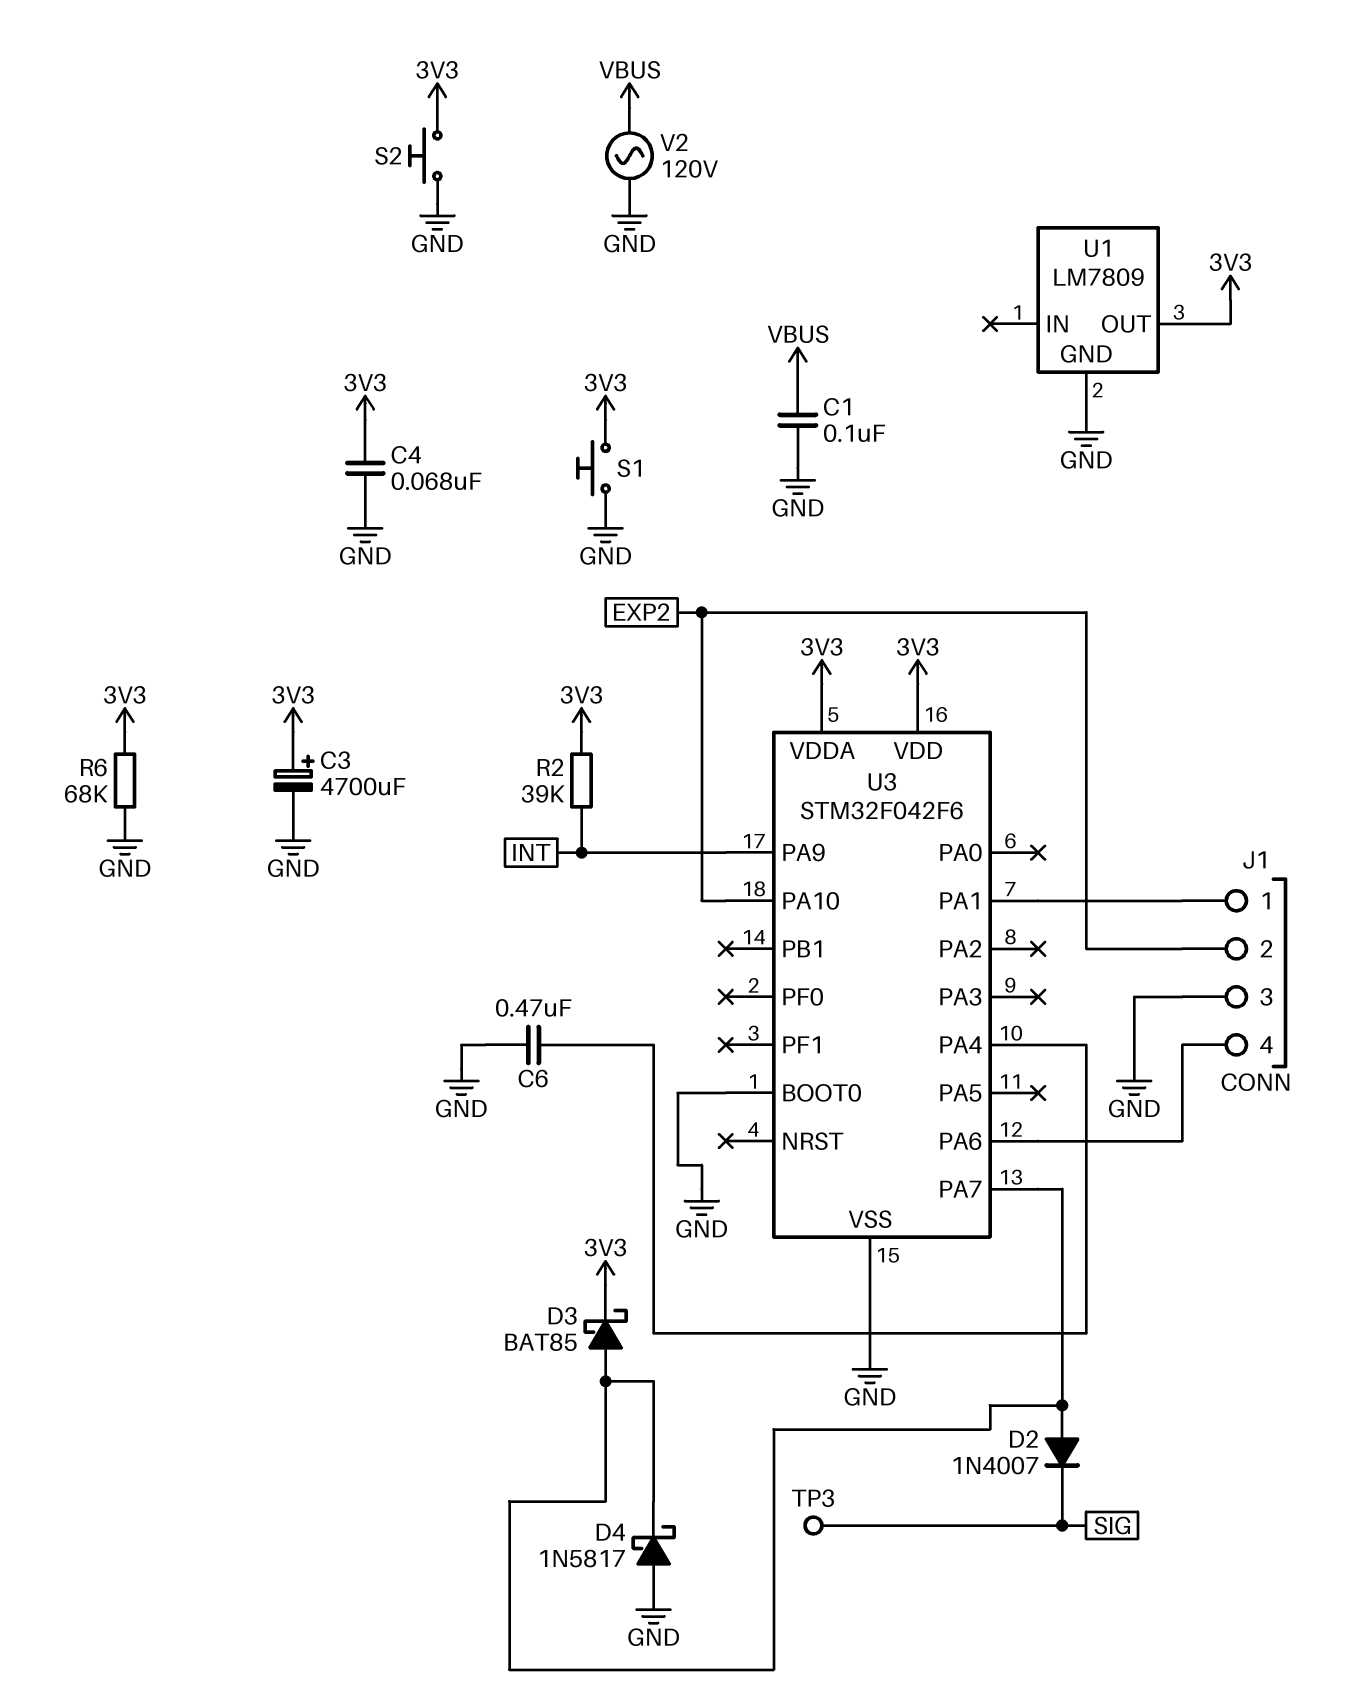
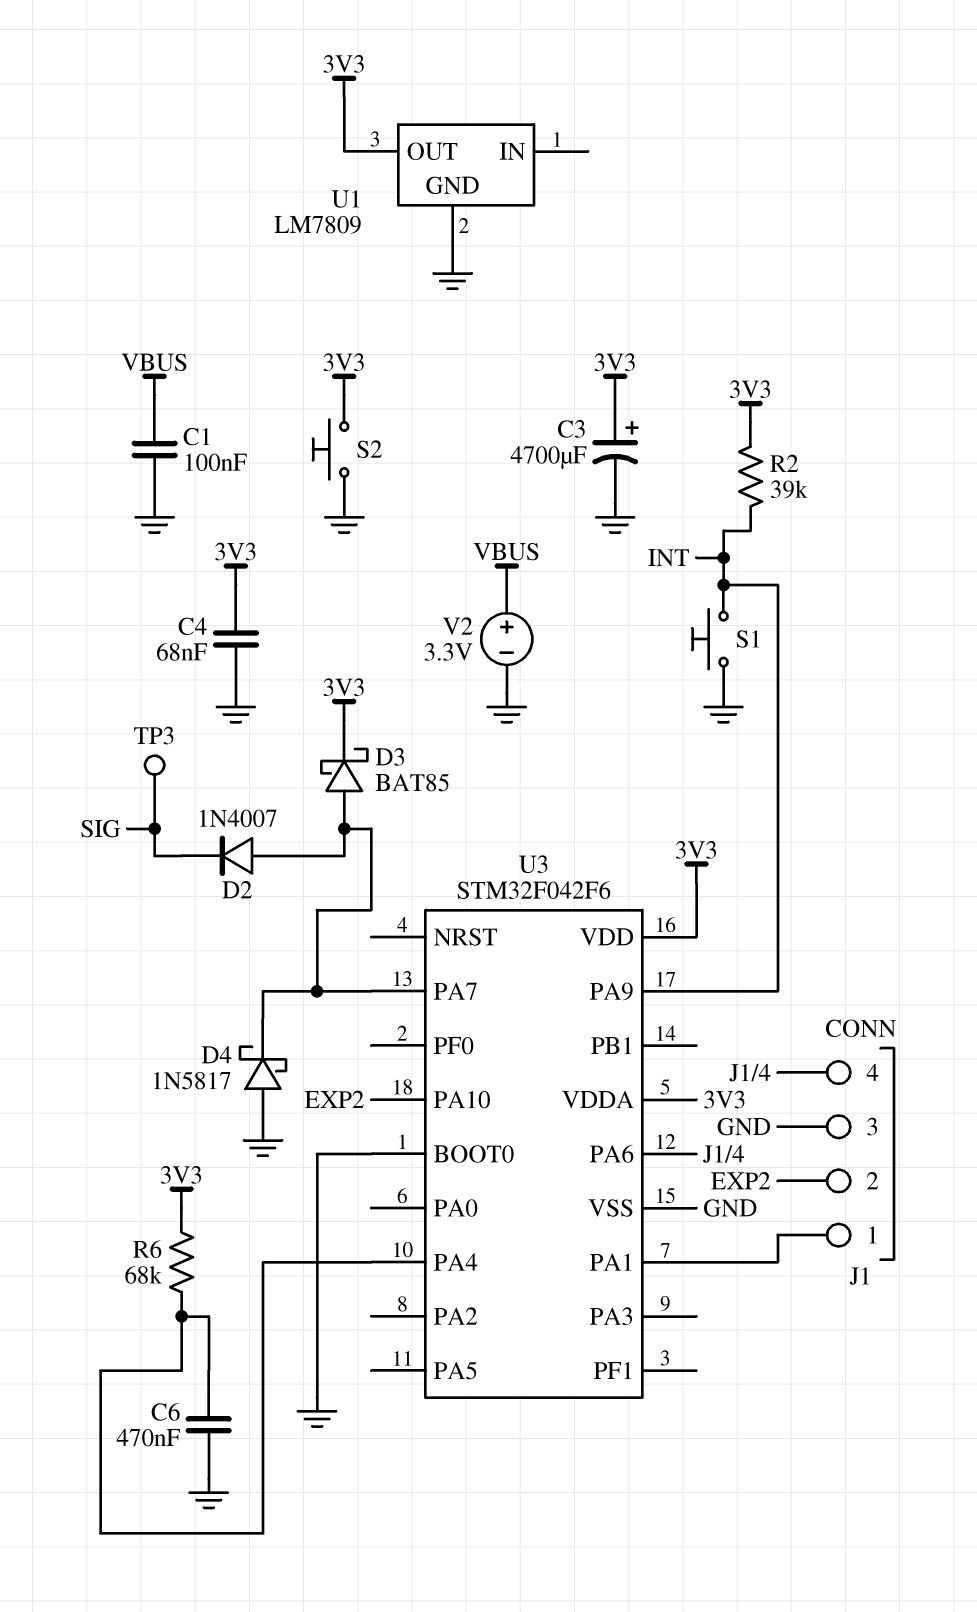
R6: 68k (3V3, GND) -> 68k (3V3, U3/PA4)
S1: button (3V3, GND) -> button (GND, INT)
V2: AC 120V (GND, VBUS) -> 3.3V (plus VBUS, minus GND)

